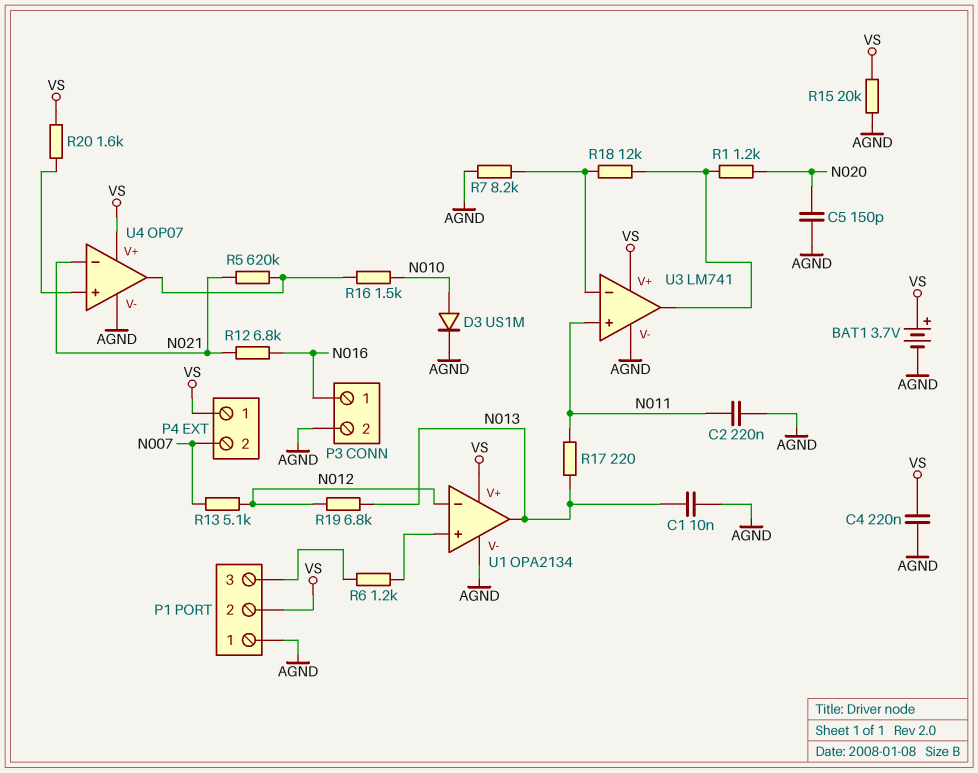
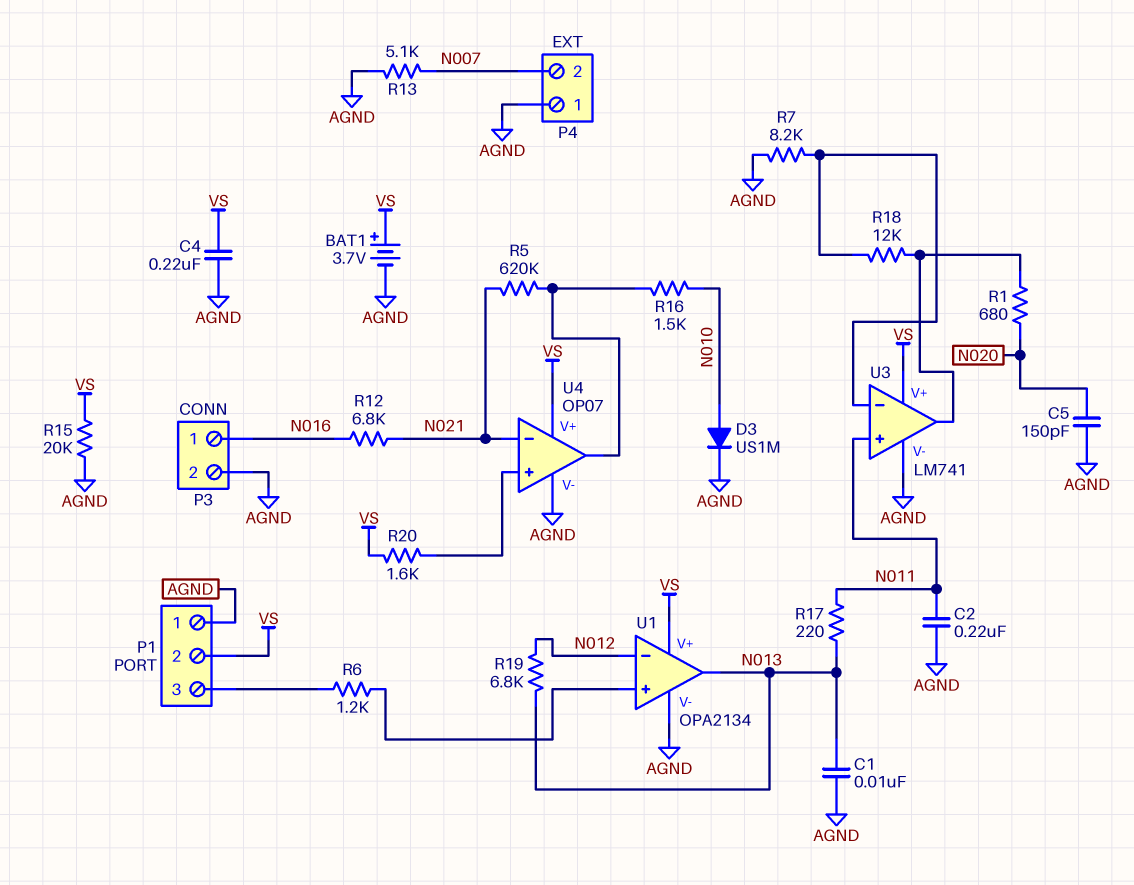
P4 pin 1: VS -> AGND
R1: 1.2k (N020, U3/out) -> 680 (N020, U3/out)
R13: 5.1k (N007, N012) -> 5.1k (AGND, N007)

